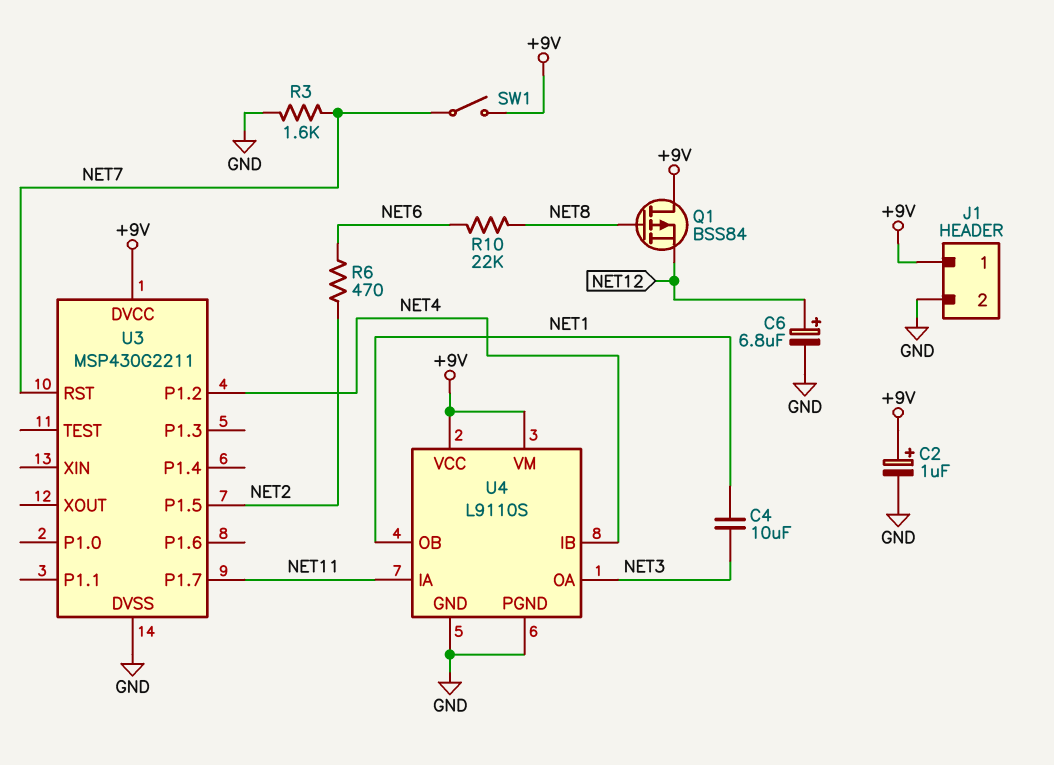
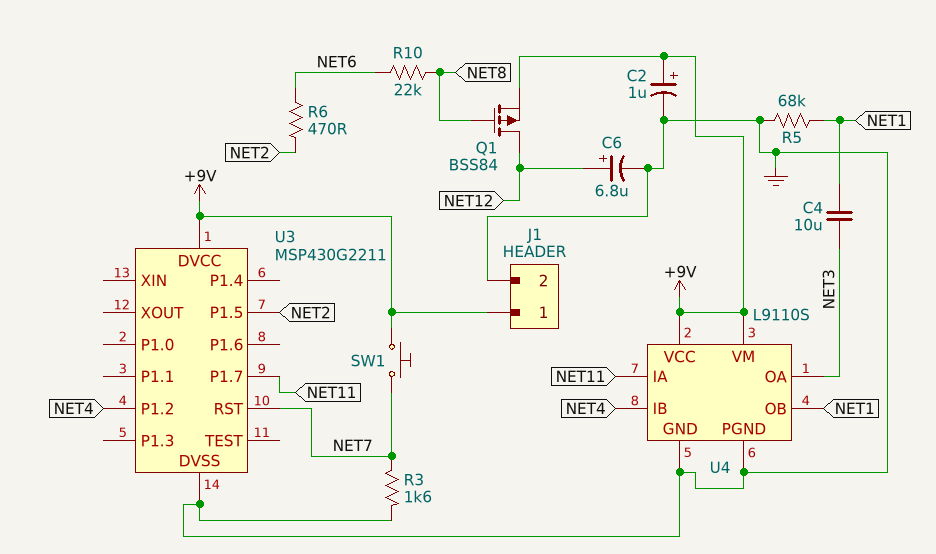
Q1: PMOS BSS84 (G NET8, D +9V, S NET12) -> PMOS BSS84 (G NET8, D NET12, S +9V)
R5: none -> 68k (GND, NET1)
SW1: switch (+9V, NET7) -> button (+9V, NET7)

